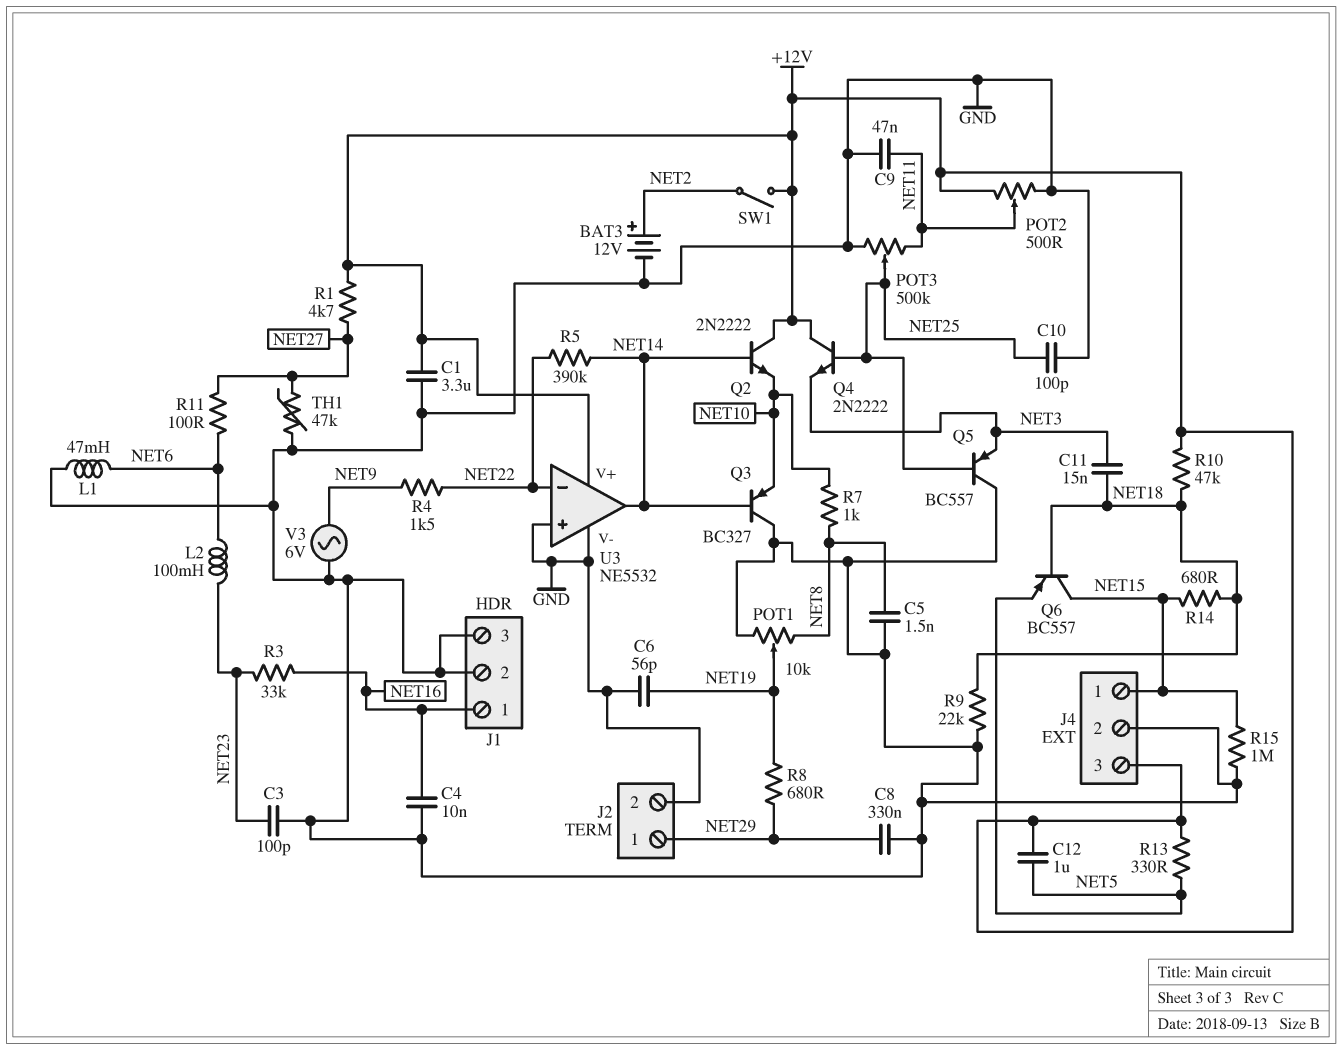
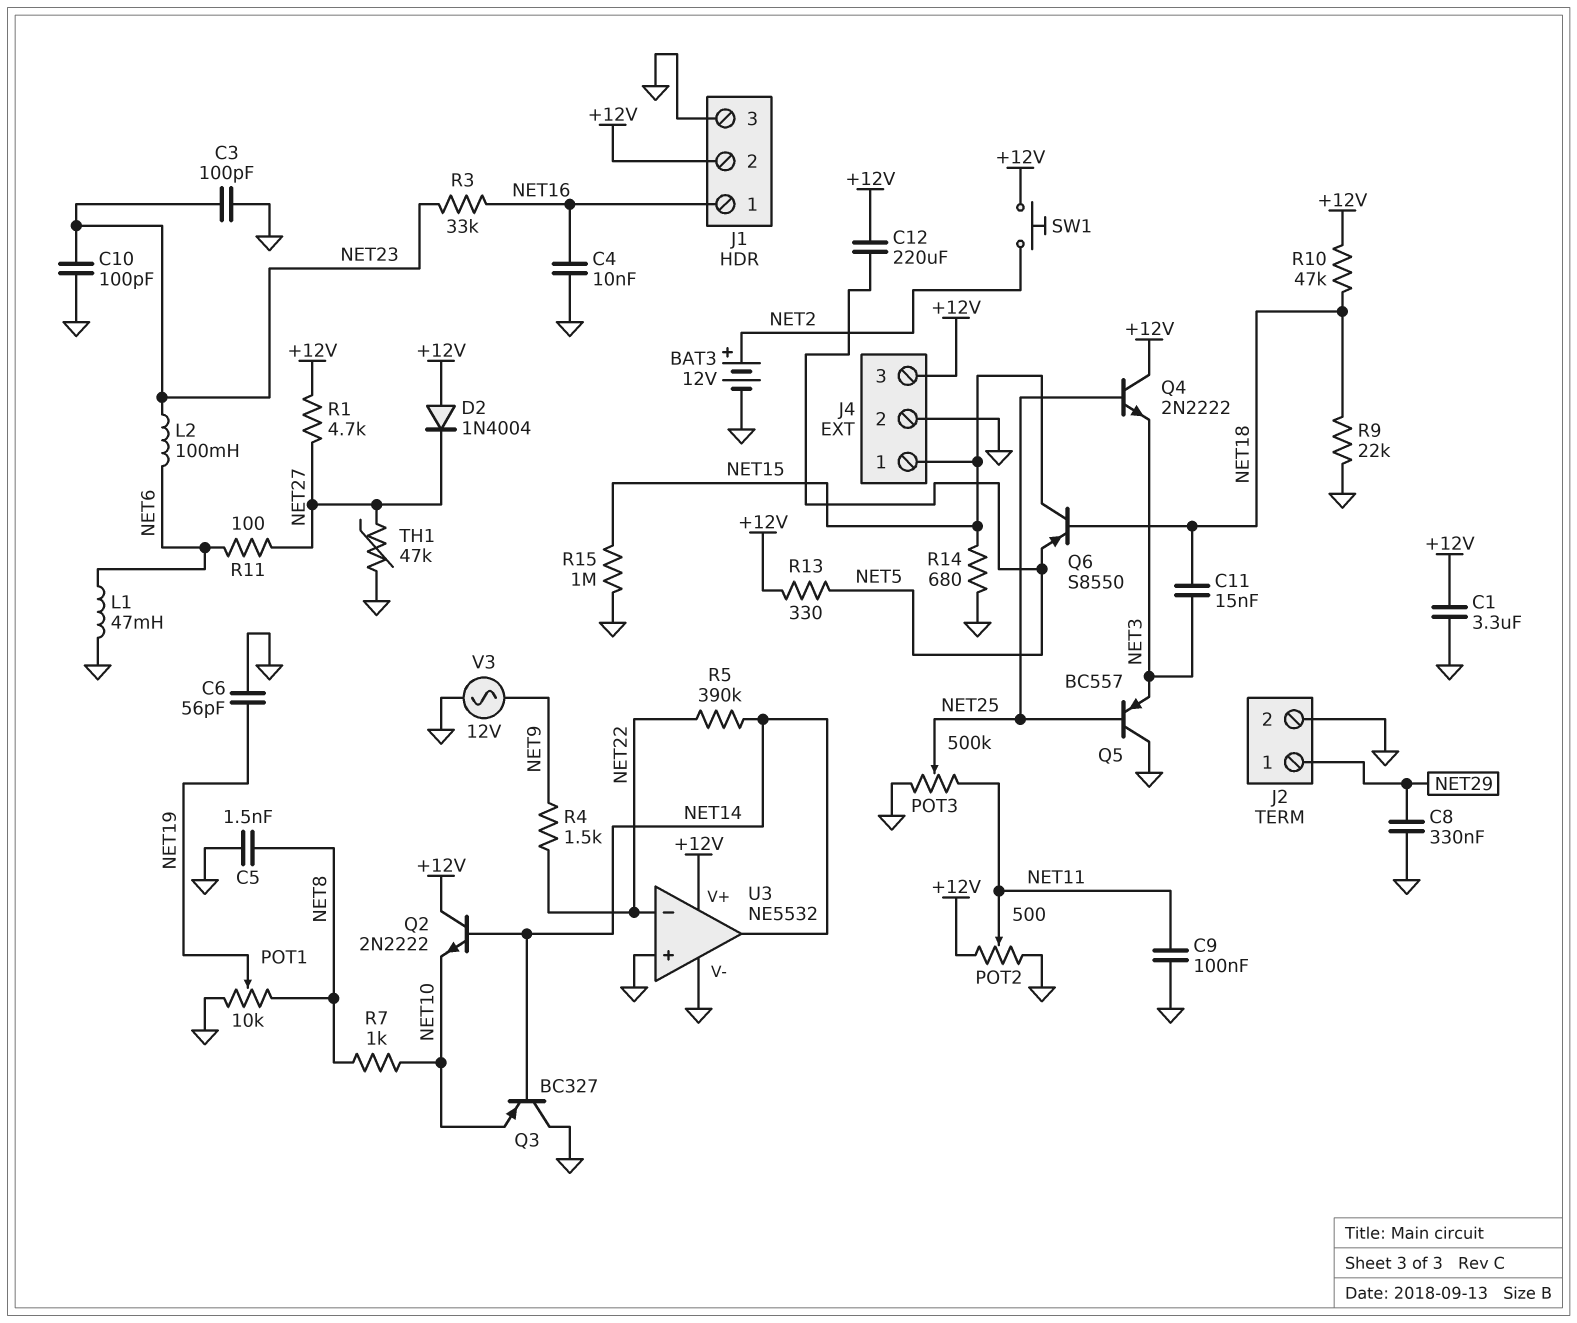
C9: 47nF (GND, NET11) -> 100nF (GND, NET11)
C10: 100pF (GND, NET25) -> 100pF (GND, NET23)
C12: 1uF (+12V, NET5) -> 220uF (+12V, NET5)
D2: none -> diode 1N4004 (A +12V, K NET27)
J1 pin 2: GND -> +12V
Q6: PNP BC557 (B NET18, C NET15, E NET5) -> PNP S8550 (B NET18, C NET15, E NET5)
R8: 680 (NET19, NET29) -> none
R14: 680 (NET15, NET18) -> 680 (GND, NET15)
SW1: switch (+12V, NET2) -> button (+12V, NET2)
V3: AC 6V (GND, NET9) -> AC 12V (GND, NET9)

